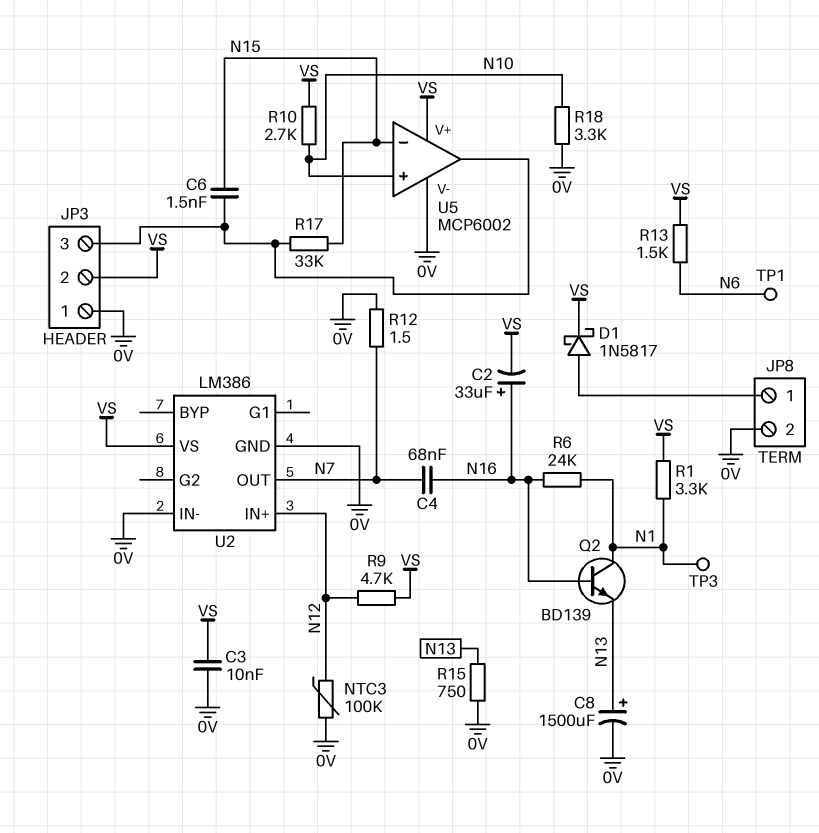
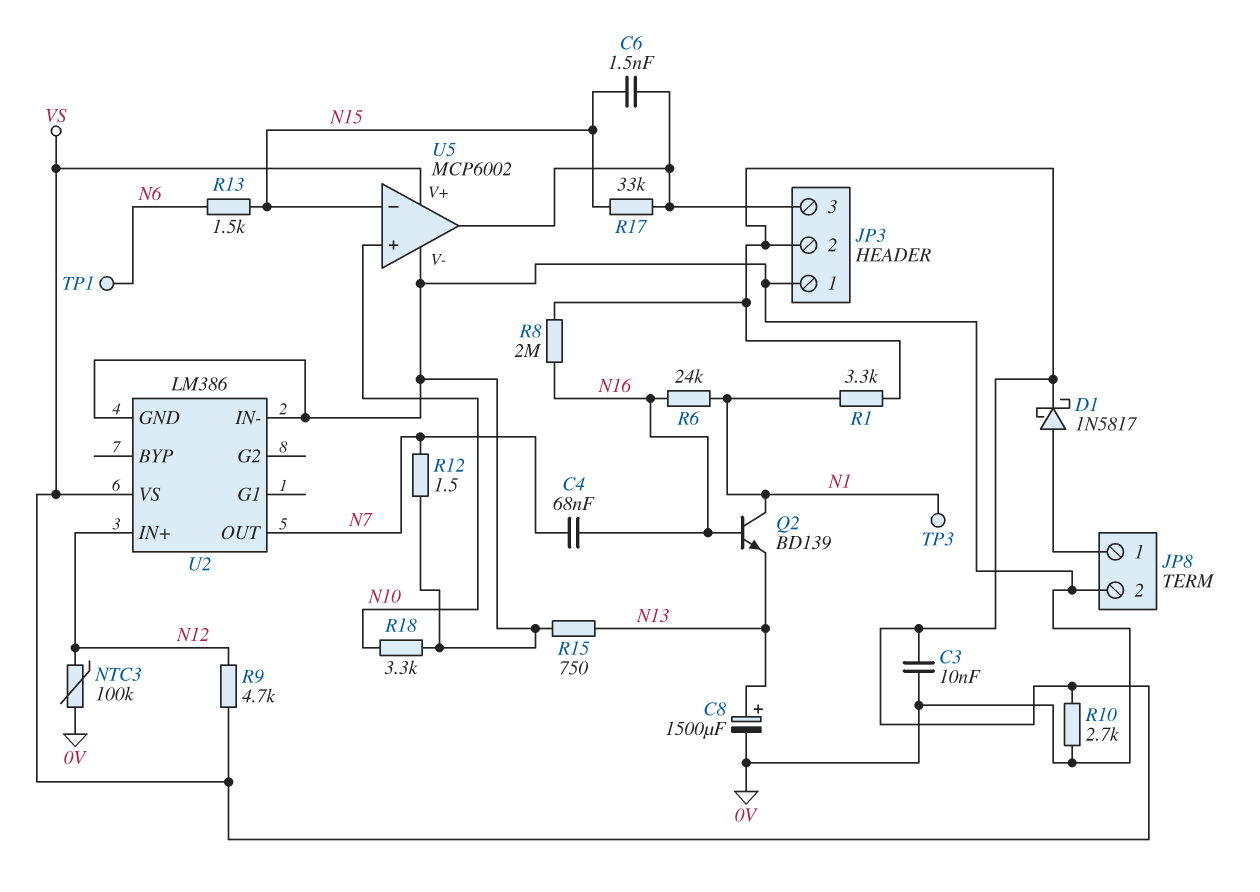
C2: 33uF (plus N16, minus VS) -> none
R8: none -> 2M (N16, VS)
R10: 2.7k (N10, VS) -> 2.7k (0V, VS)
R13: 1.5k (N6, VS) -> 1.5k (N6, N15)

